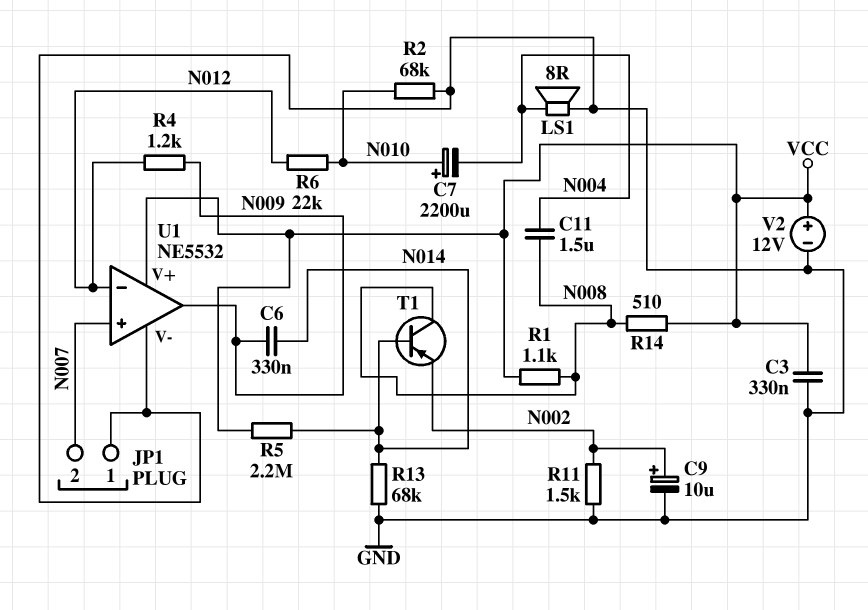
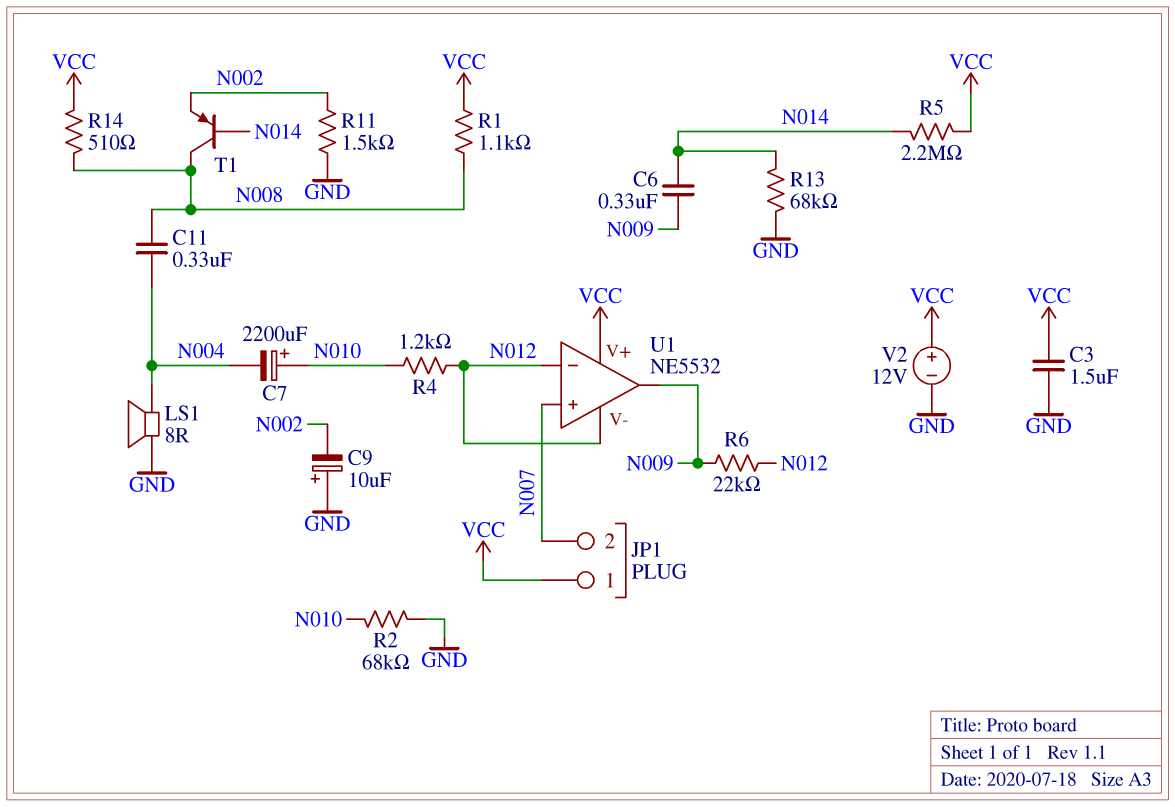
C3: 330nF (GND, VCC) -> 1.5uF (GND, VCC)
C9: 10uF (plus N002, minus GND) -> 10uF (plus GND, minus N002)
C11: 1.5uF (N004, N008) -> 330nF (N004, N008)
JP1 pin 1: GND -> VCC
R4: 1.2k (N009, N012) -> 1.2k (N010, N012)
R6: 22k (N010, N012) -> 22k (N009, N012)
U1 pin V-: GND -> N012

